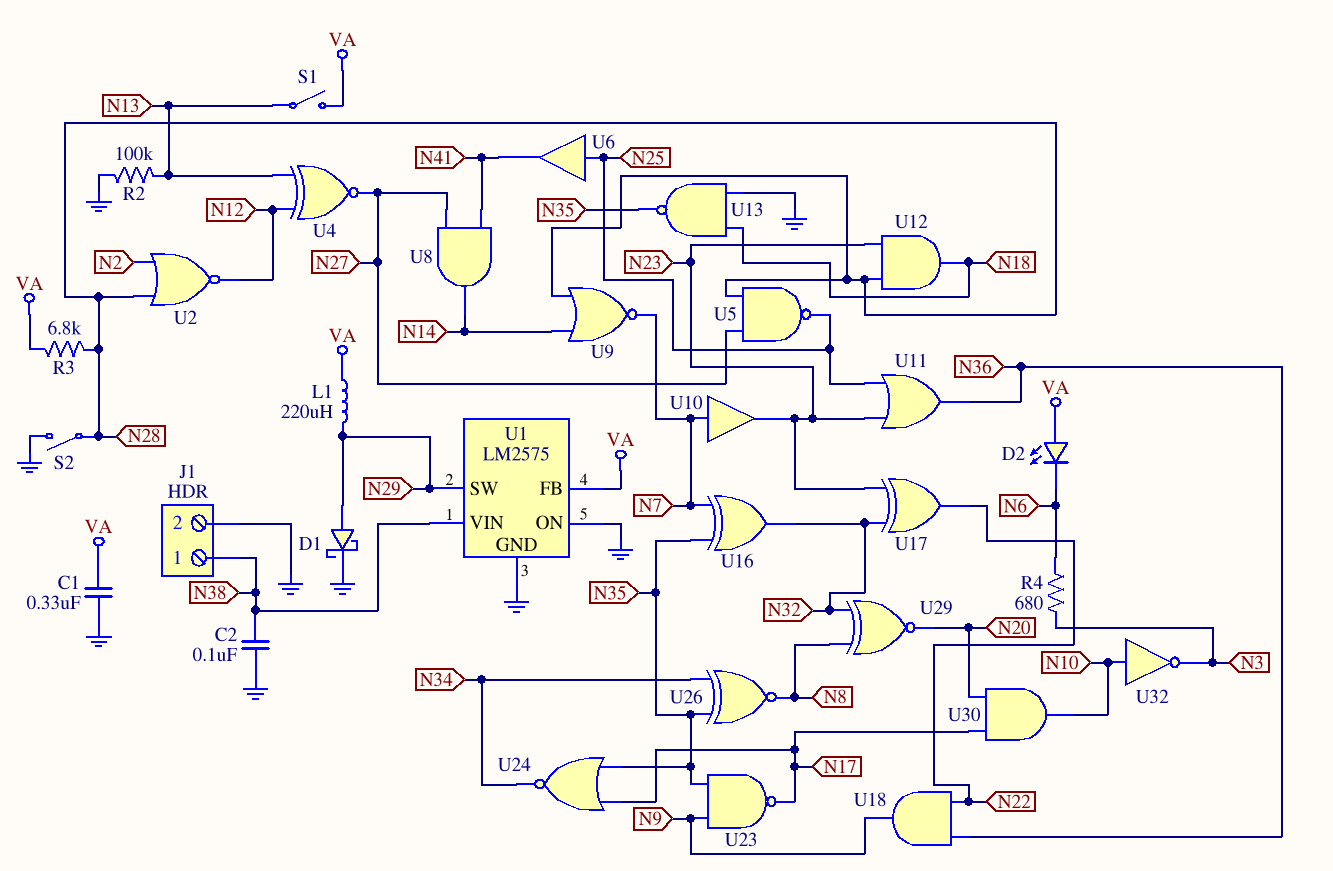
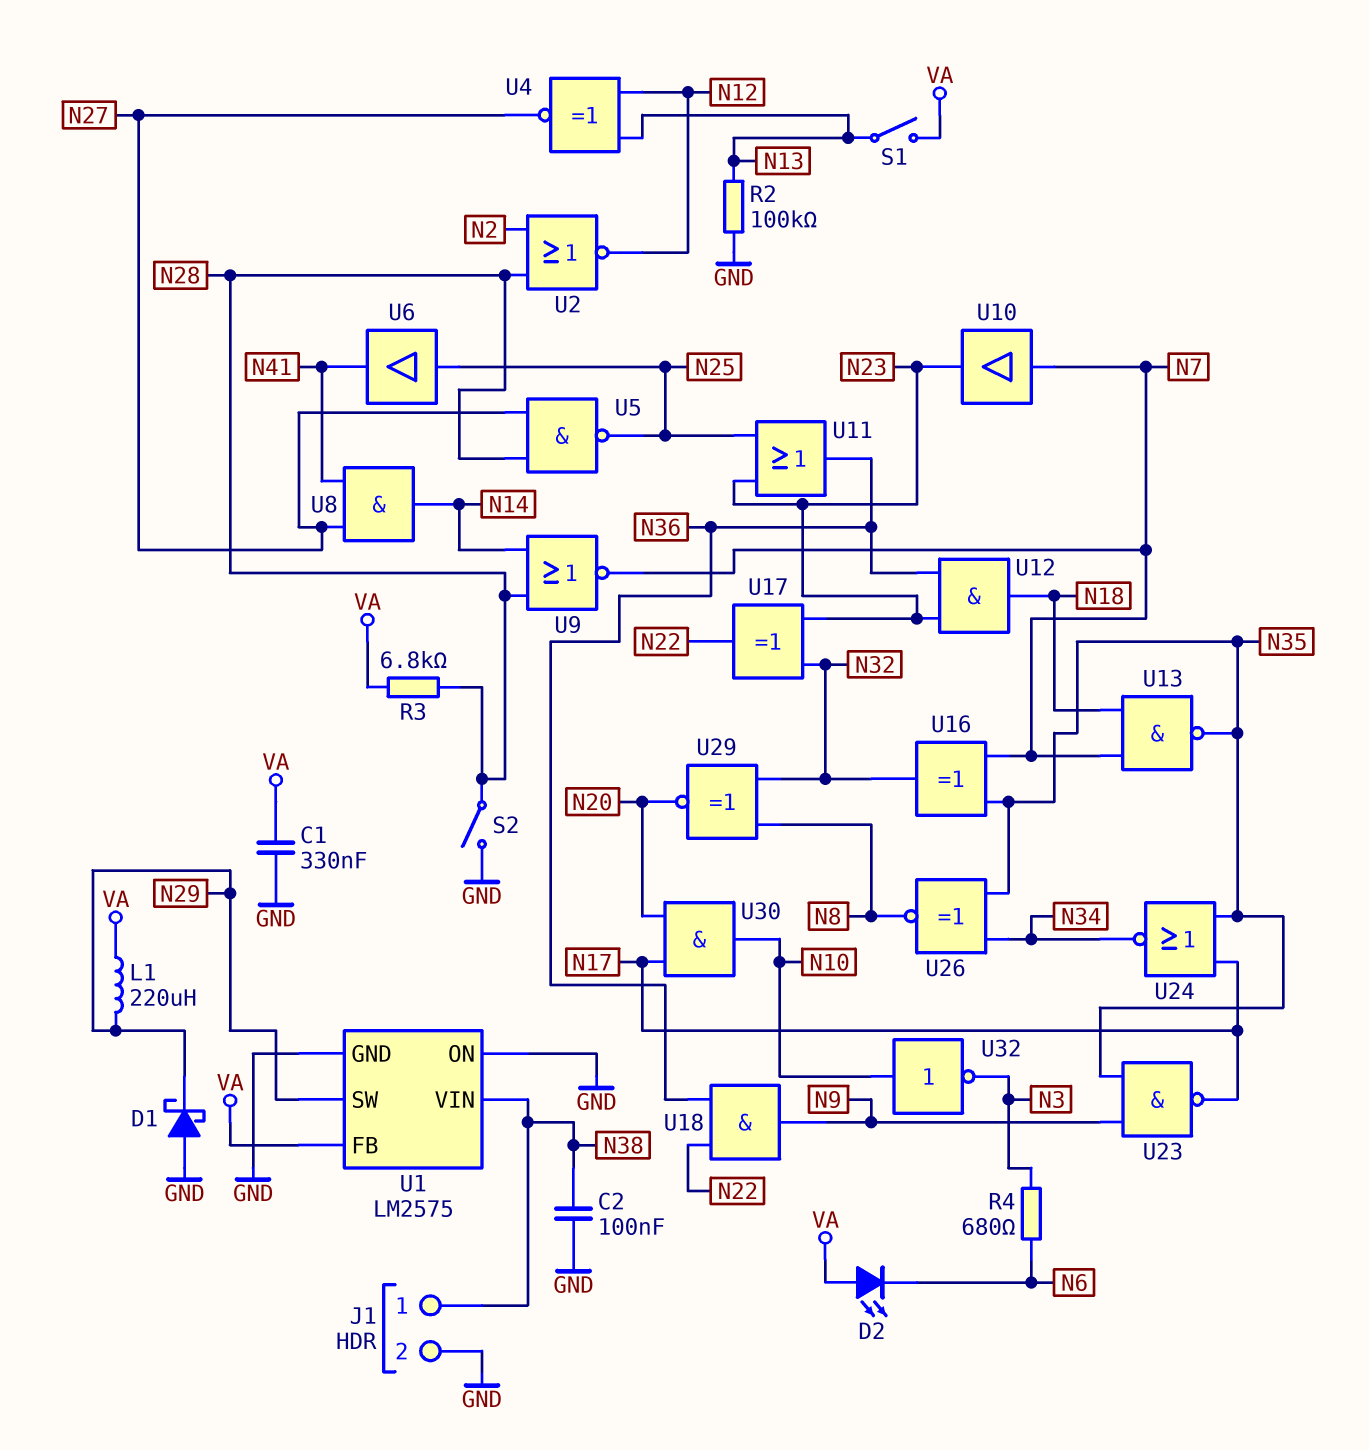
D1: schottky (A N29, K GND) -> schottky (A GND, K N29)
U12: AND (in N23, in N28, out N18) -> AND (in N23, in N36, out N18)
U13: NAND (in GND, in N18, out N35) -> NAND (in N7, in N18, out N35)

